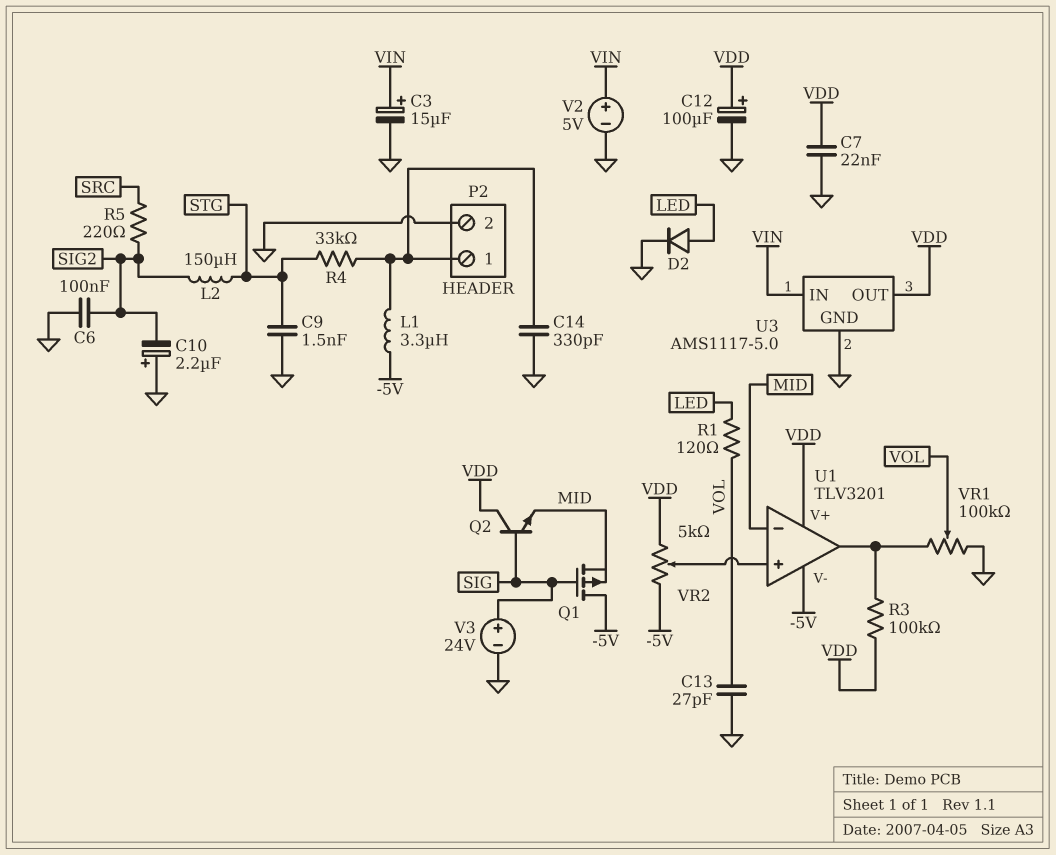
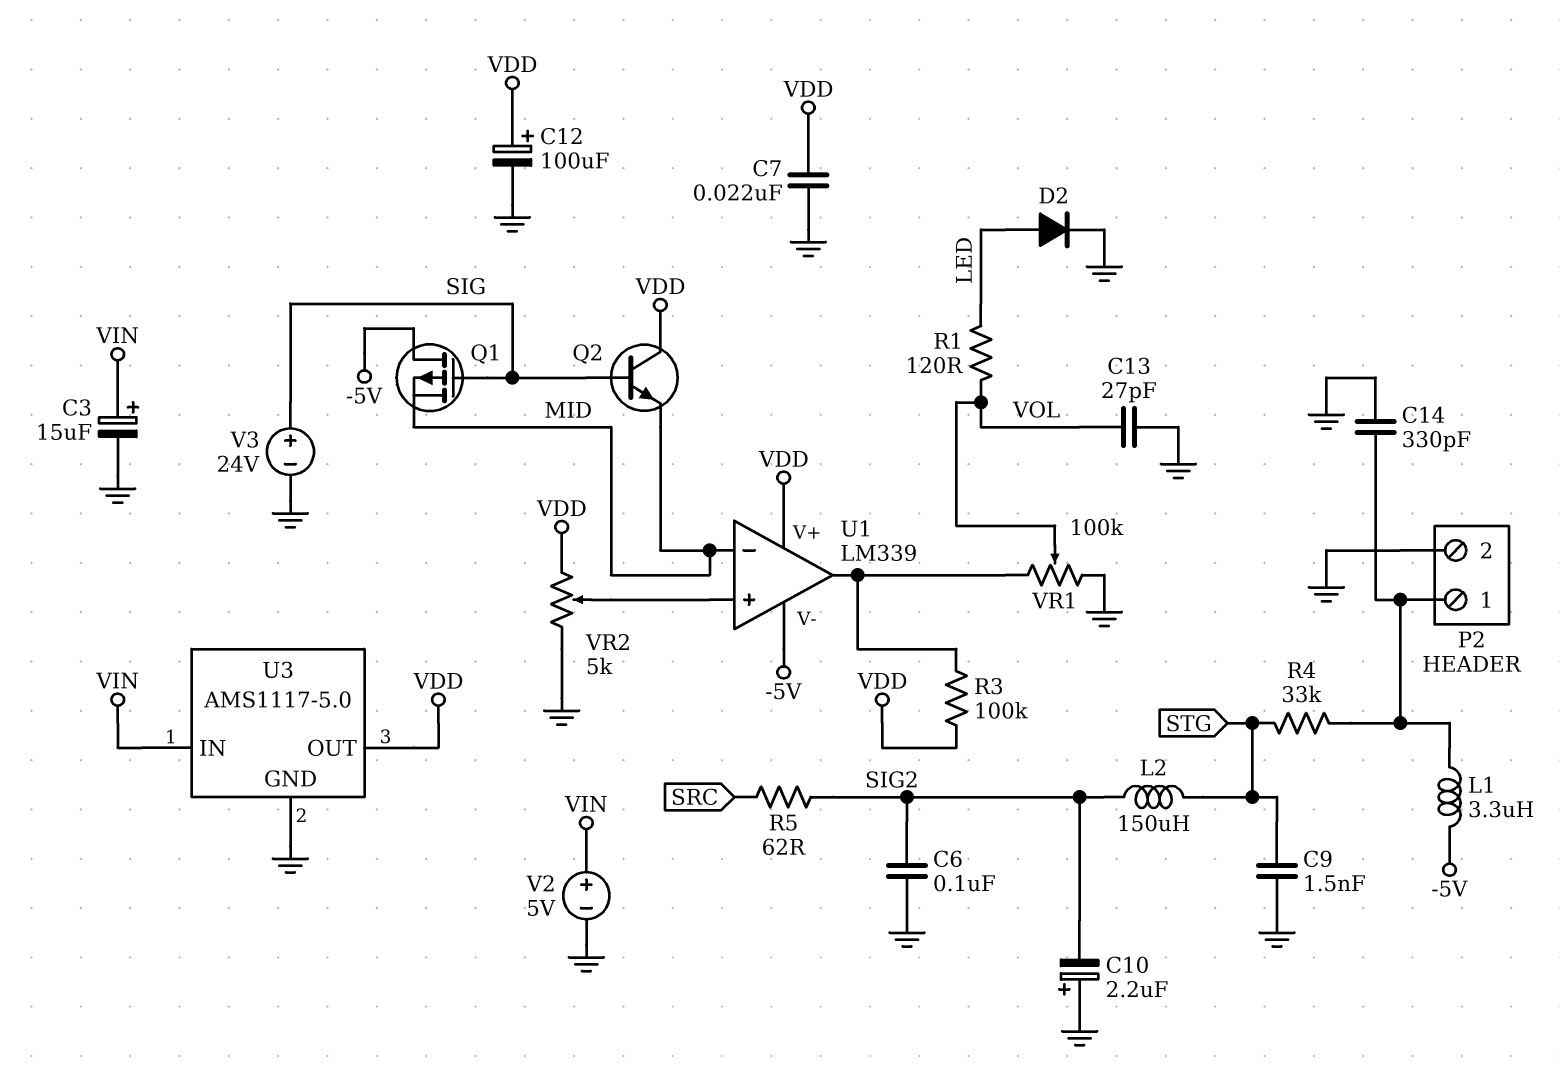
R5: 220 (SIG2, SRC) -> 62 (SIG2, SRC)
U1: TLV3201 -> LM339
VR2: 5k (-5V, VDD, wiper U1/in+) -> 5k (GND, VDD, wiper U1/in+)

